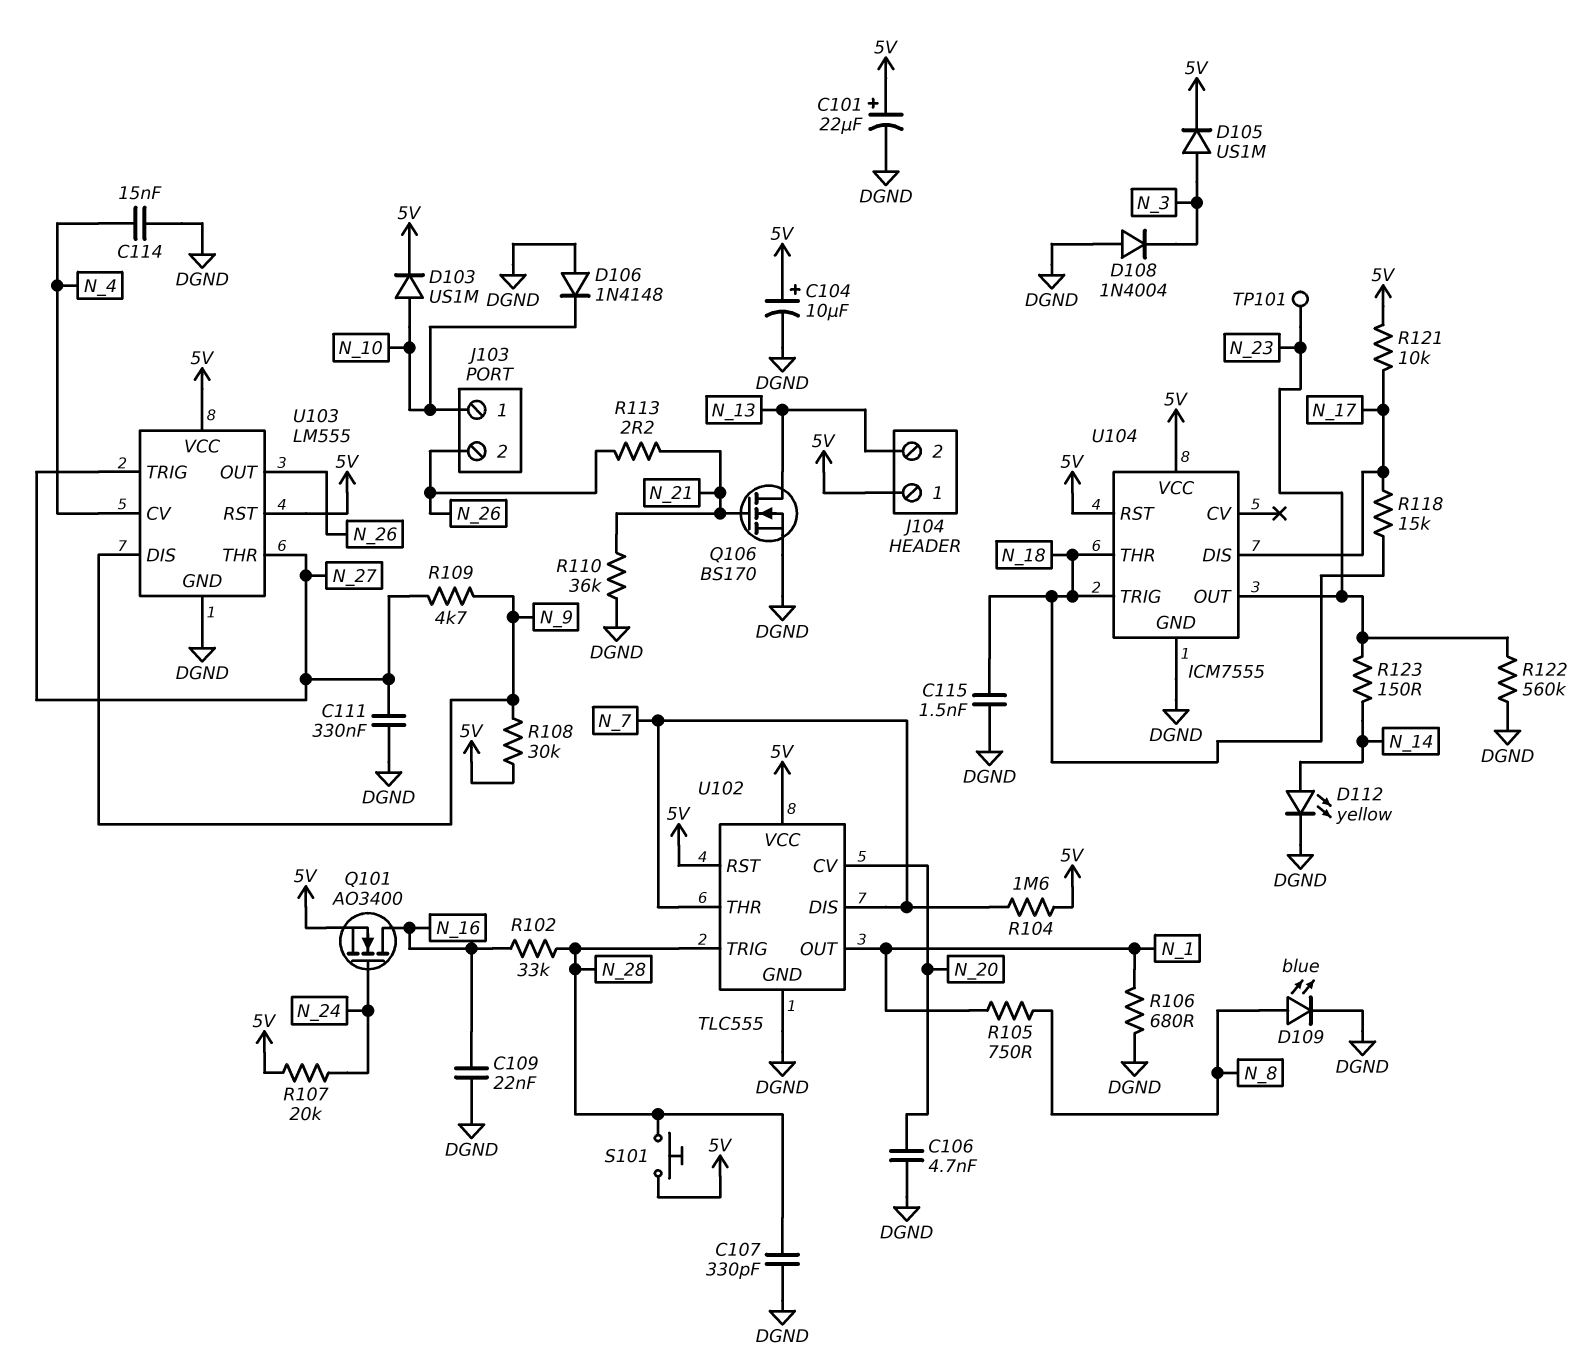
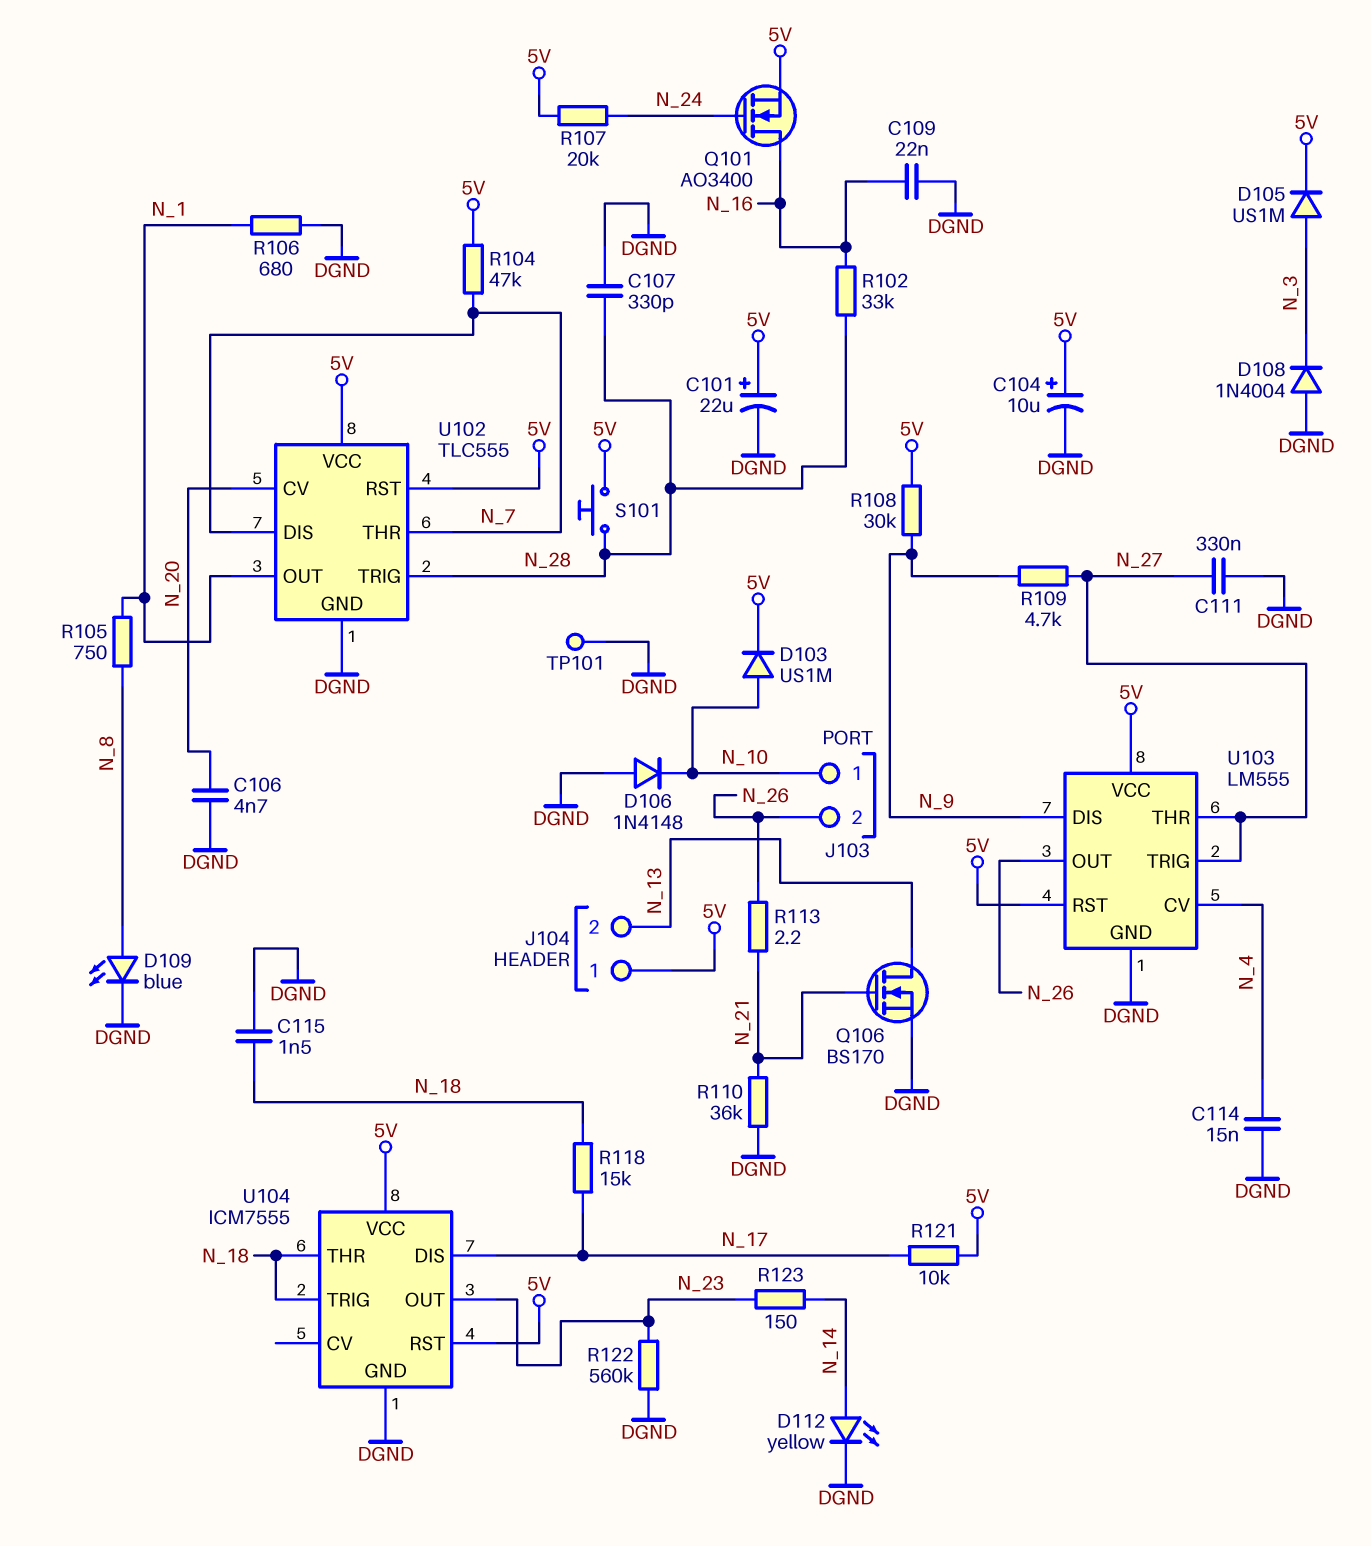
R104: 1.6M (5V, N_7) -> 47k (5V, N_7)
TP101: test point (N_23) -> test point (DGND)

